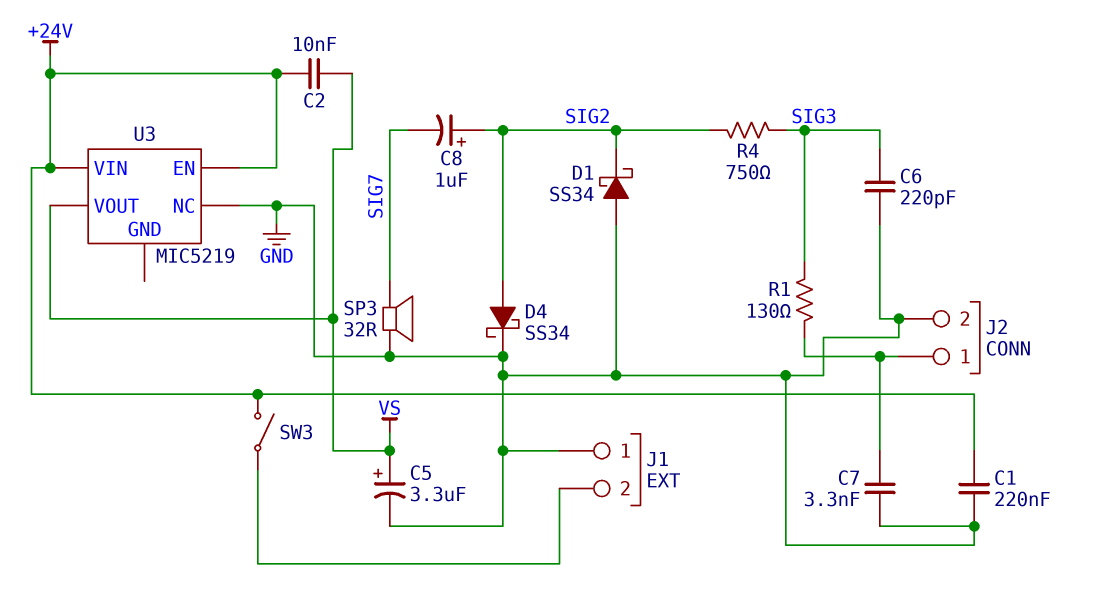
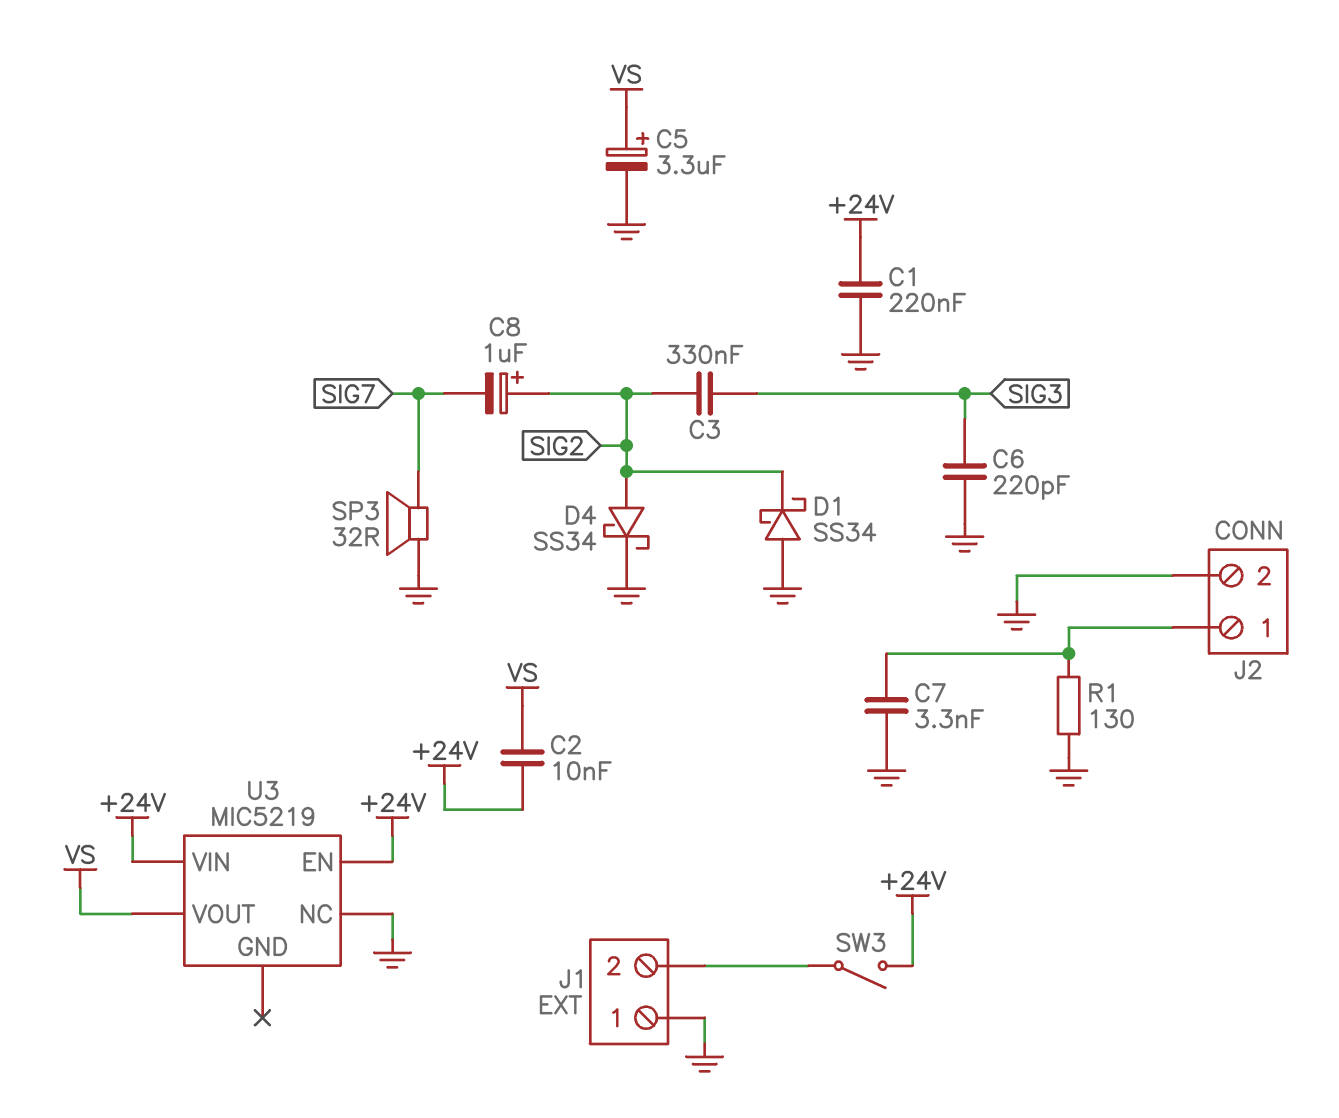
C3: none -> 330nF (SIG2, SIG3)
R1: 130 (J2/1, SIG3) -> 130 (GND, J2/1)
R4: 750 (SIG2, SIG3) -> none

